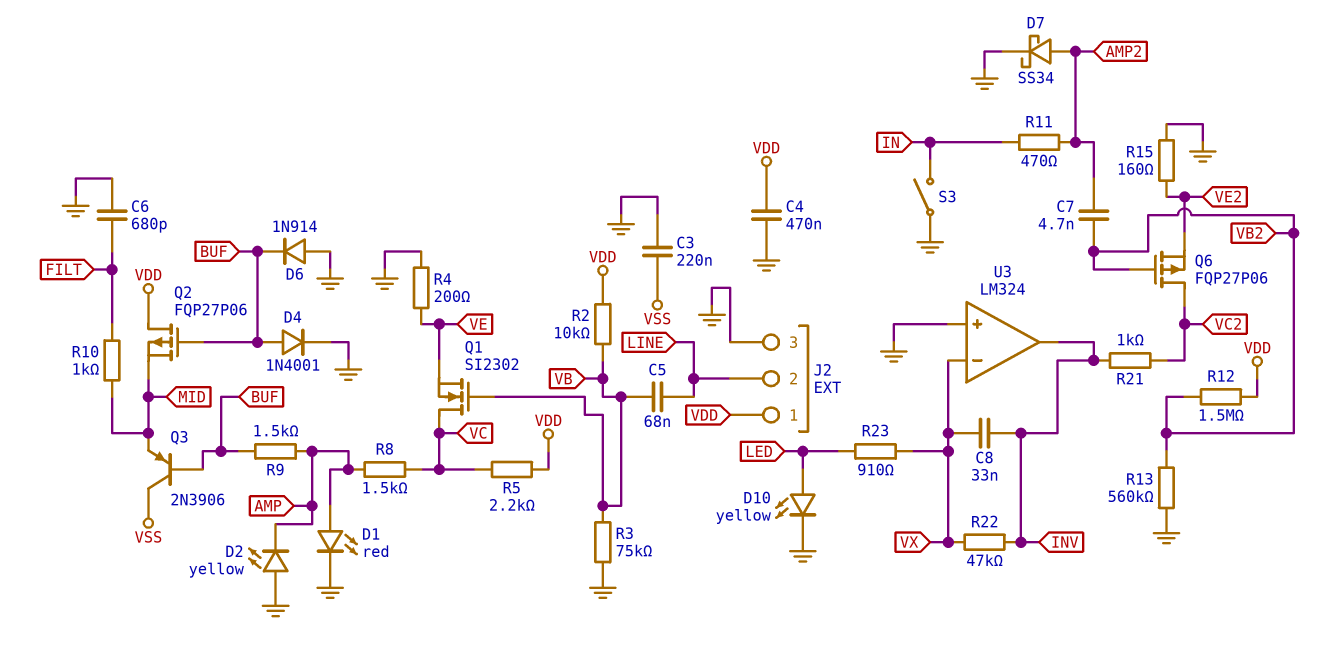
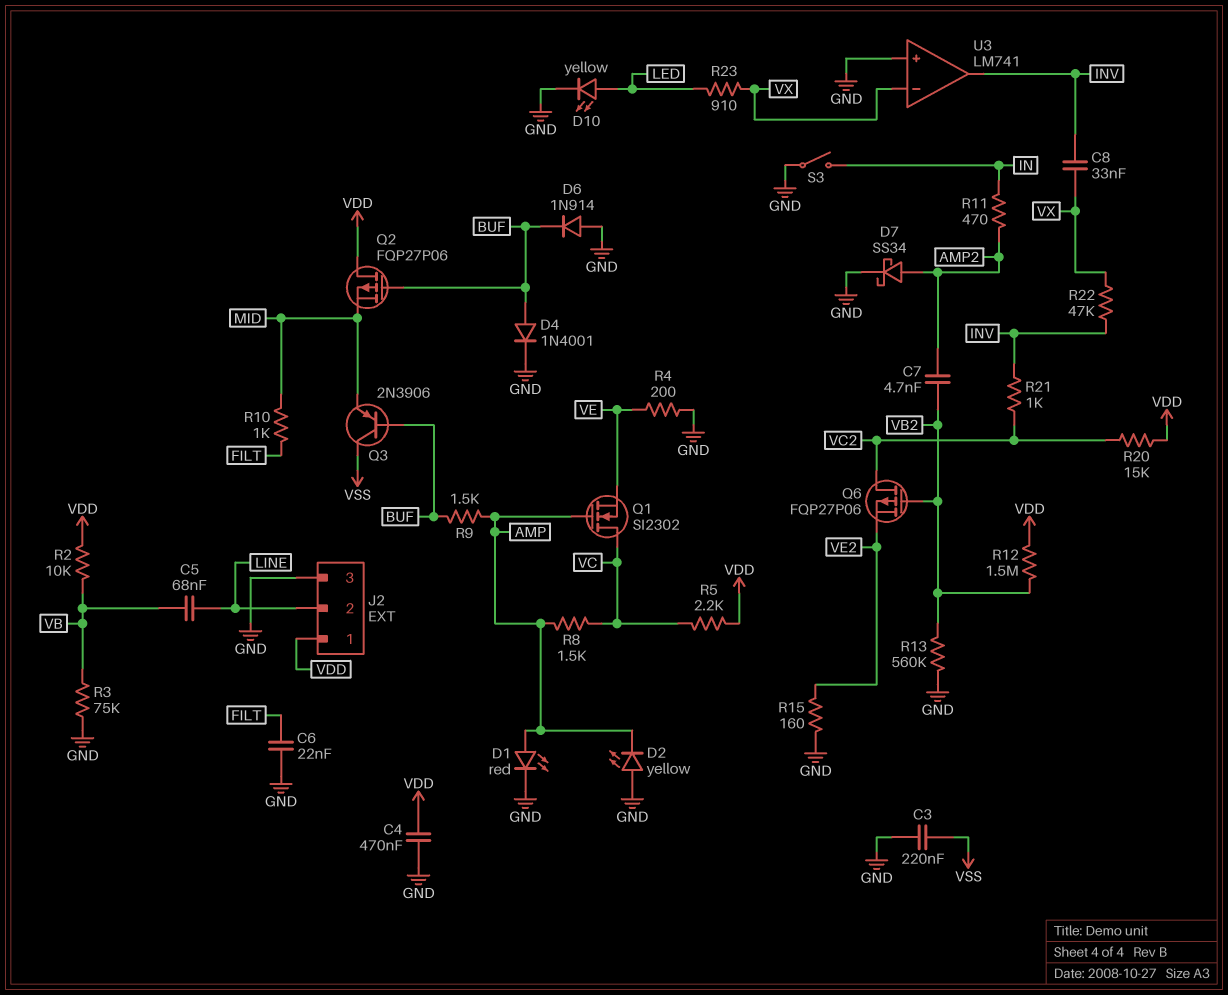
C6: 680pF (FILT, GND) -> 22nF (FILT, GND)
Q1: NMOS SI2302 (G VB, D VC, S VE) -> NMOS SI2302 (G AMP, D VC, S VE)
R20: none -> 15k (VC2, VDD)
U3: LM324 -> LM741

